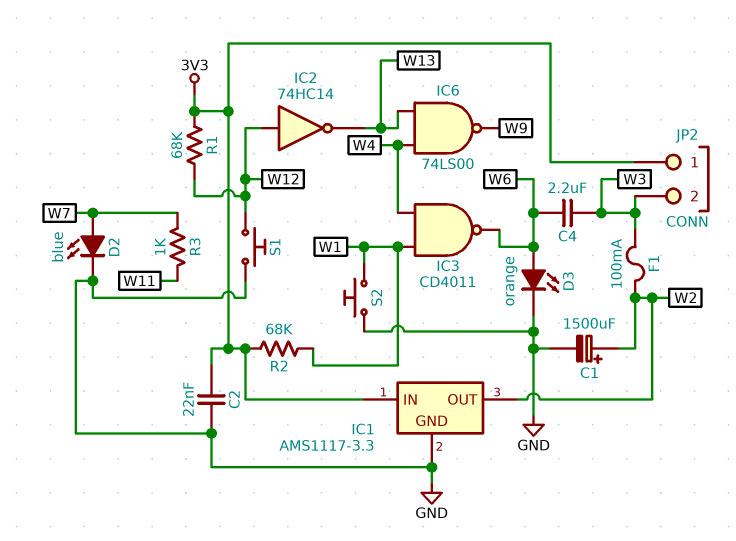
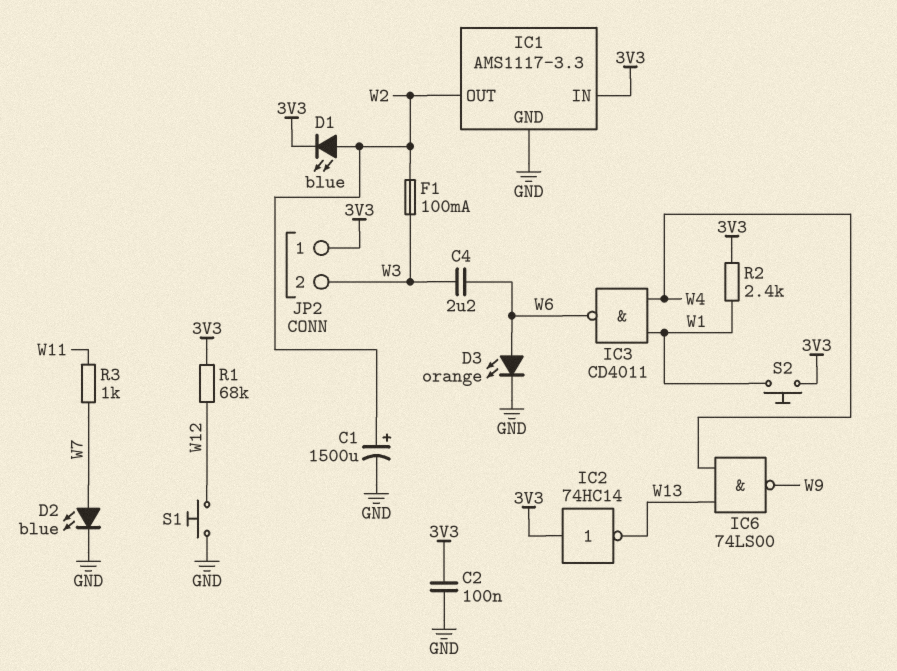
C2: 22nF (3V3, GND) -> 100nF (3V3, GND)
D1: none -> LED blue (A W2, K 3V3)
IC2: NOT 74HC14 (in W12, out W13) -> NOT 74HC14 (in 3V3, out W13)
R2: 68k (3V3, W1) -> 2.4k (3V3, W1)
S2: button (GND, W1) -> button (3V3, W1)

